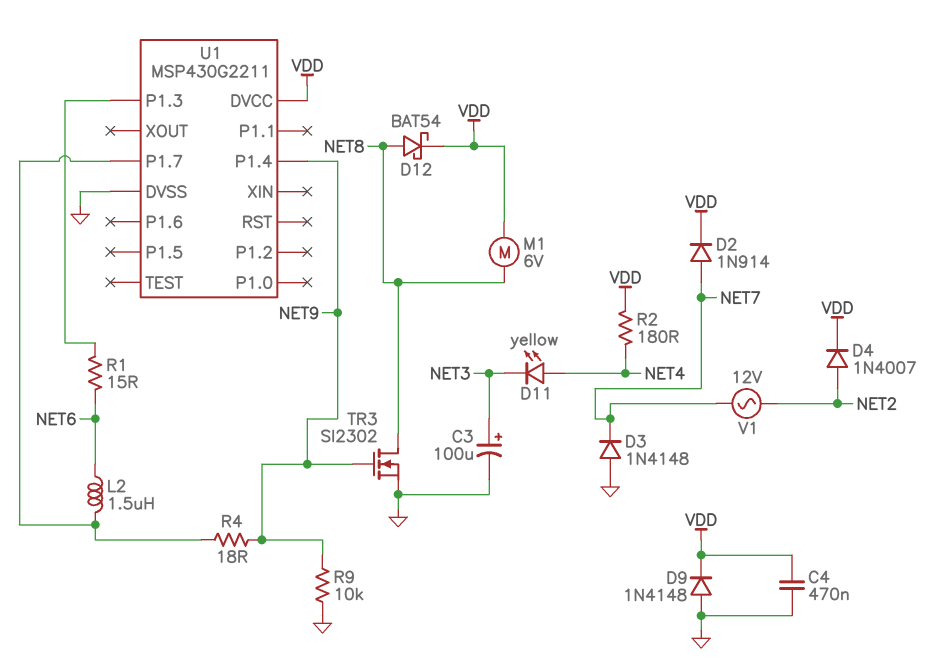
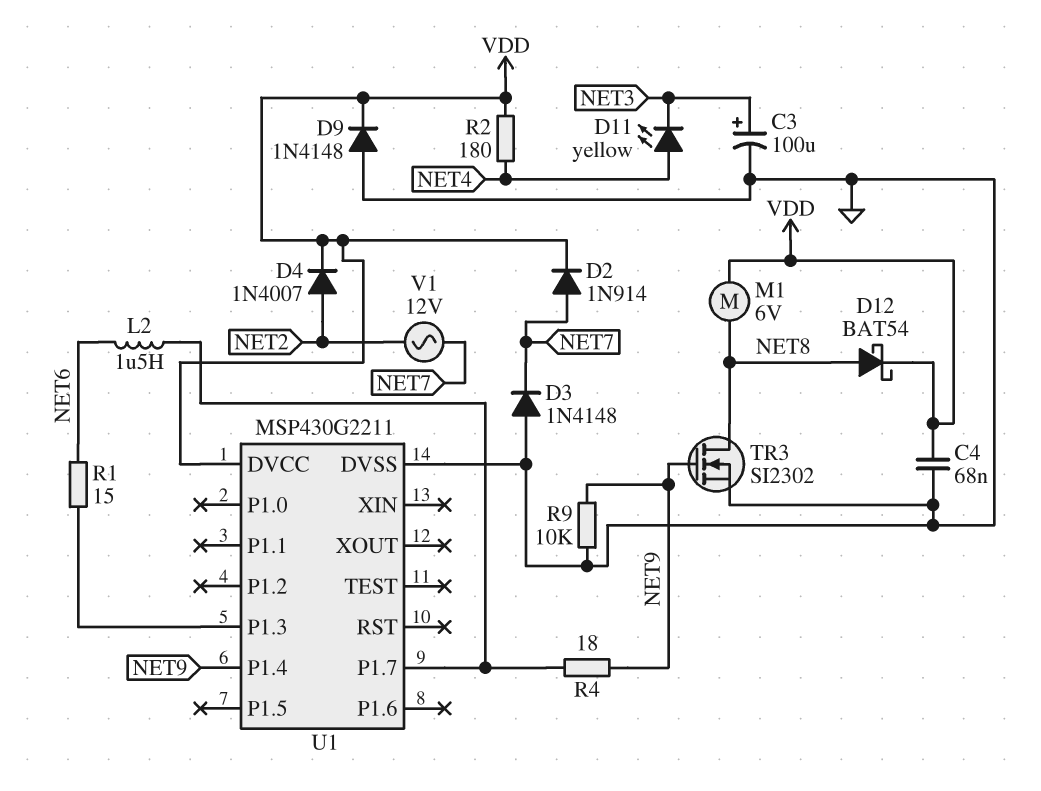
C4: 470nF (GND, VDD) -> 68nF (GND, VDD)

